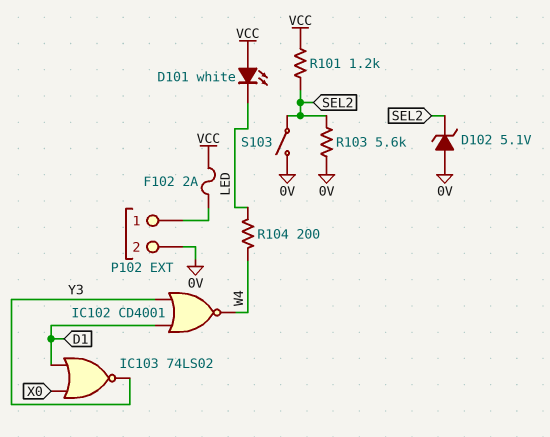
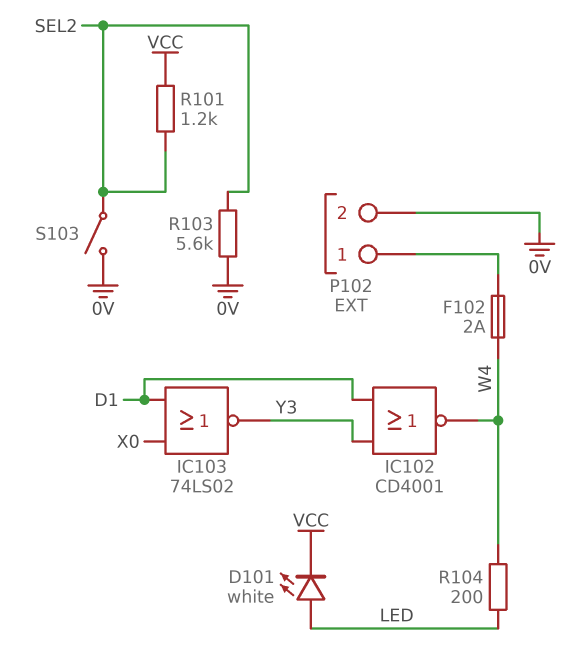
D101: LED white (A VCC, K LED) -> LED white (A LED, K VCC)
D102: zener 5.1V (A 0V, K SEL2) -> none
F102: 2A (P102/1, VCC) -> 2A (P102/1, W4)

